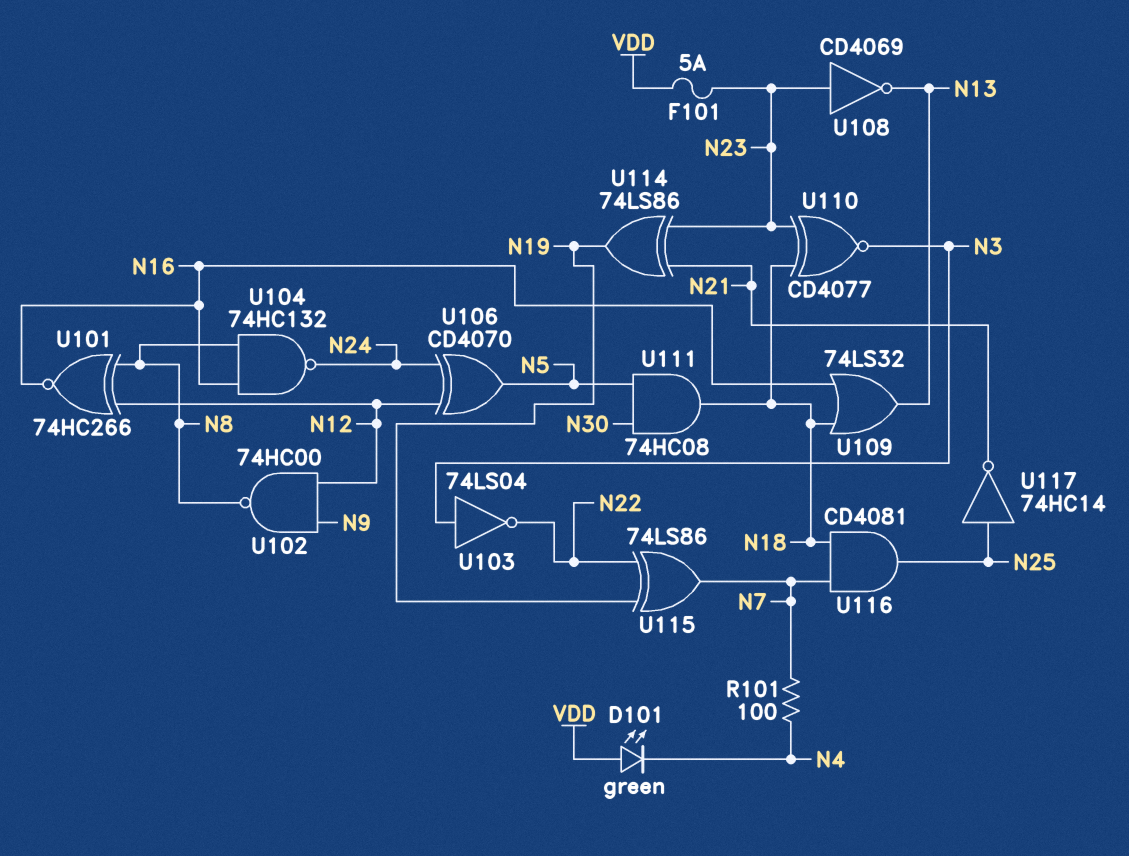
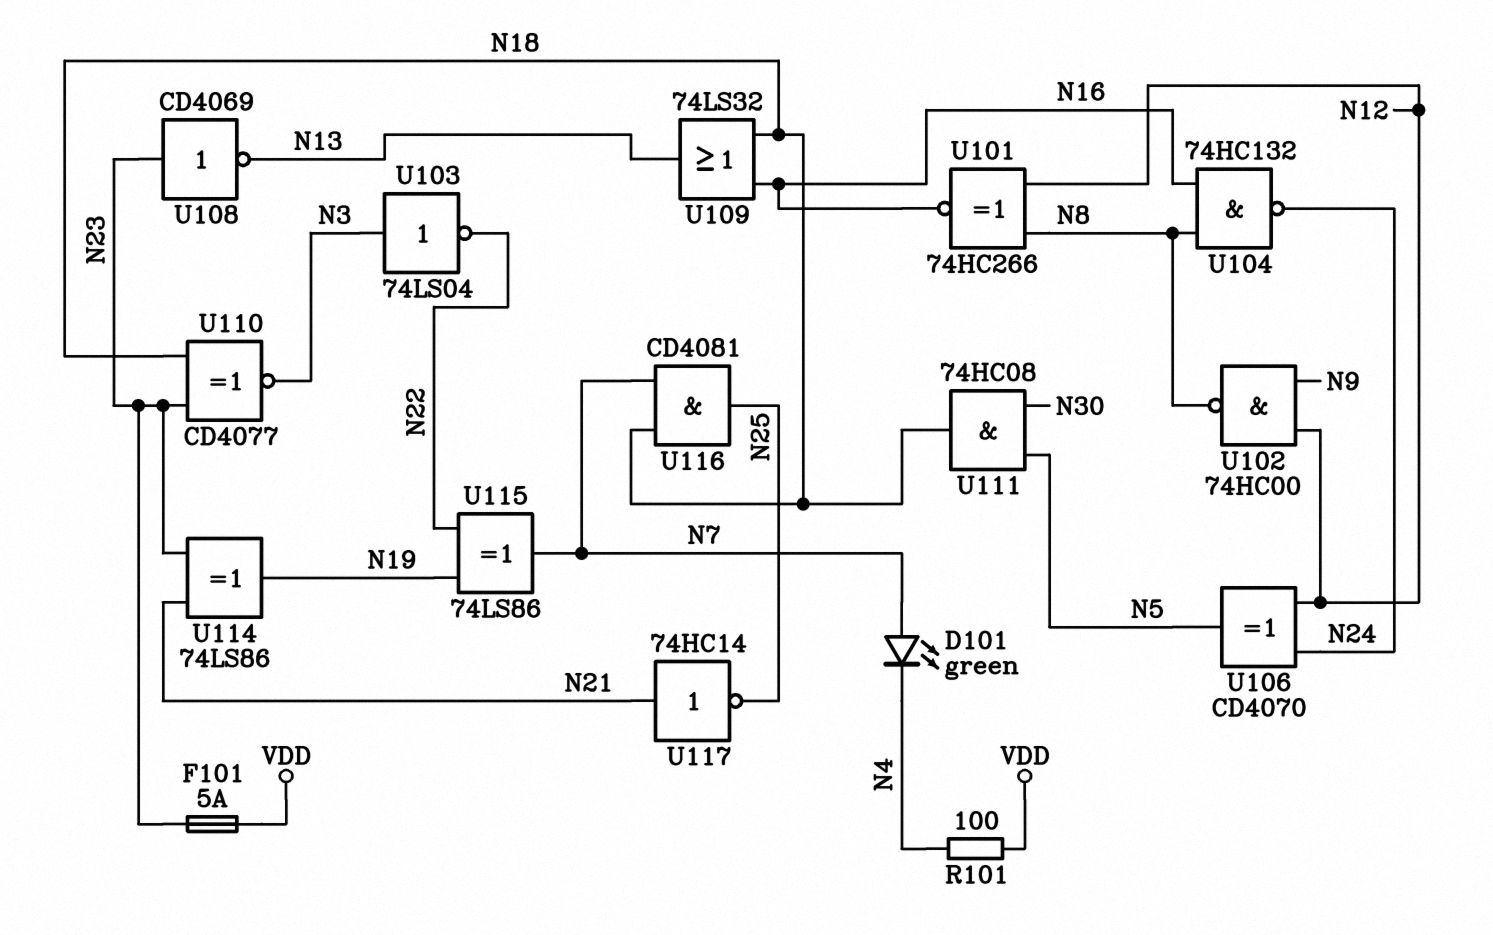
D101: LED green (A VDD, K N4) -> LED green (A N7, K N4)
R101: 100 (N4, N7) -> 100 (N4, VDD)
U117: NOT 74HC14 (in N25, out N21) -> NOT 74HC14 (in N21, out N25)

